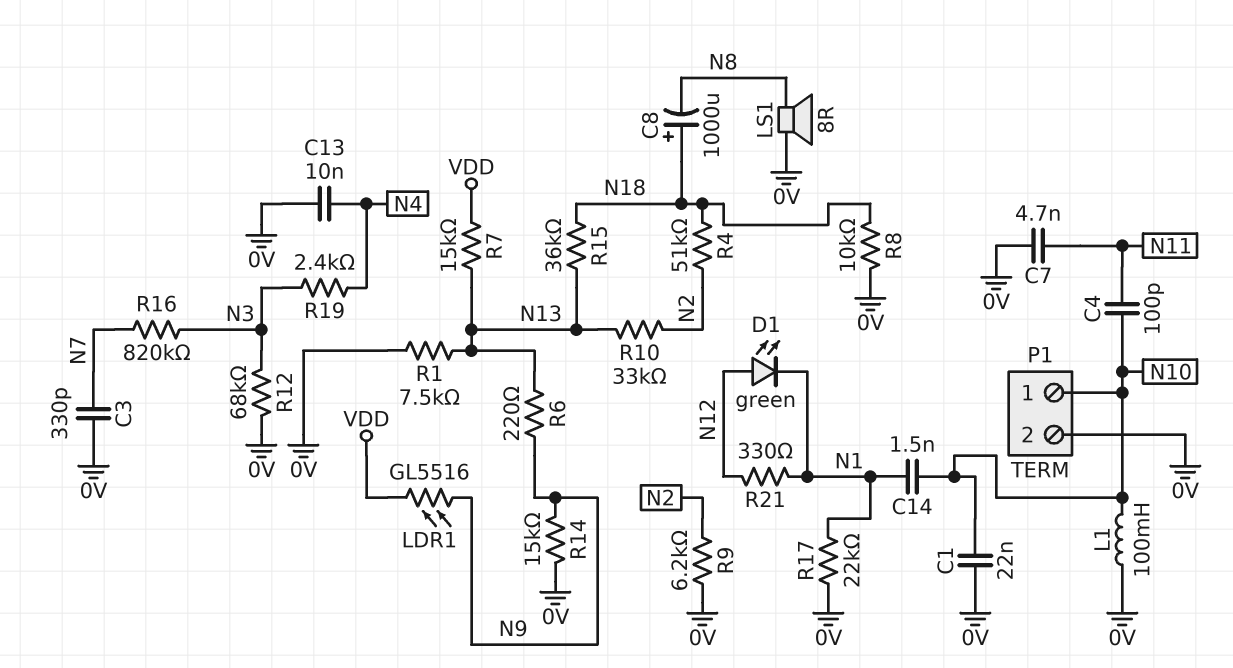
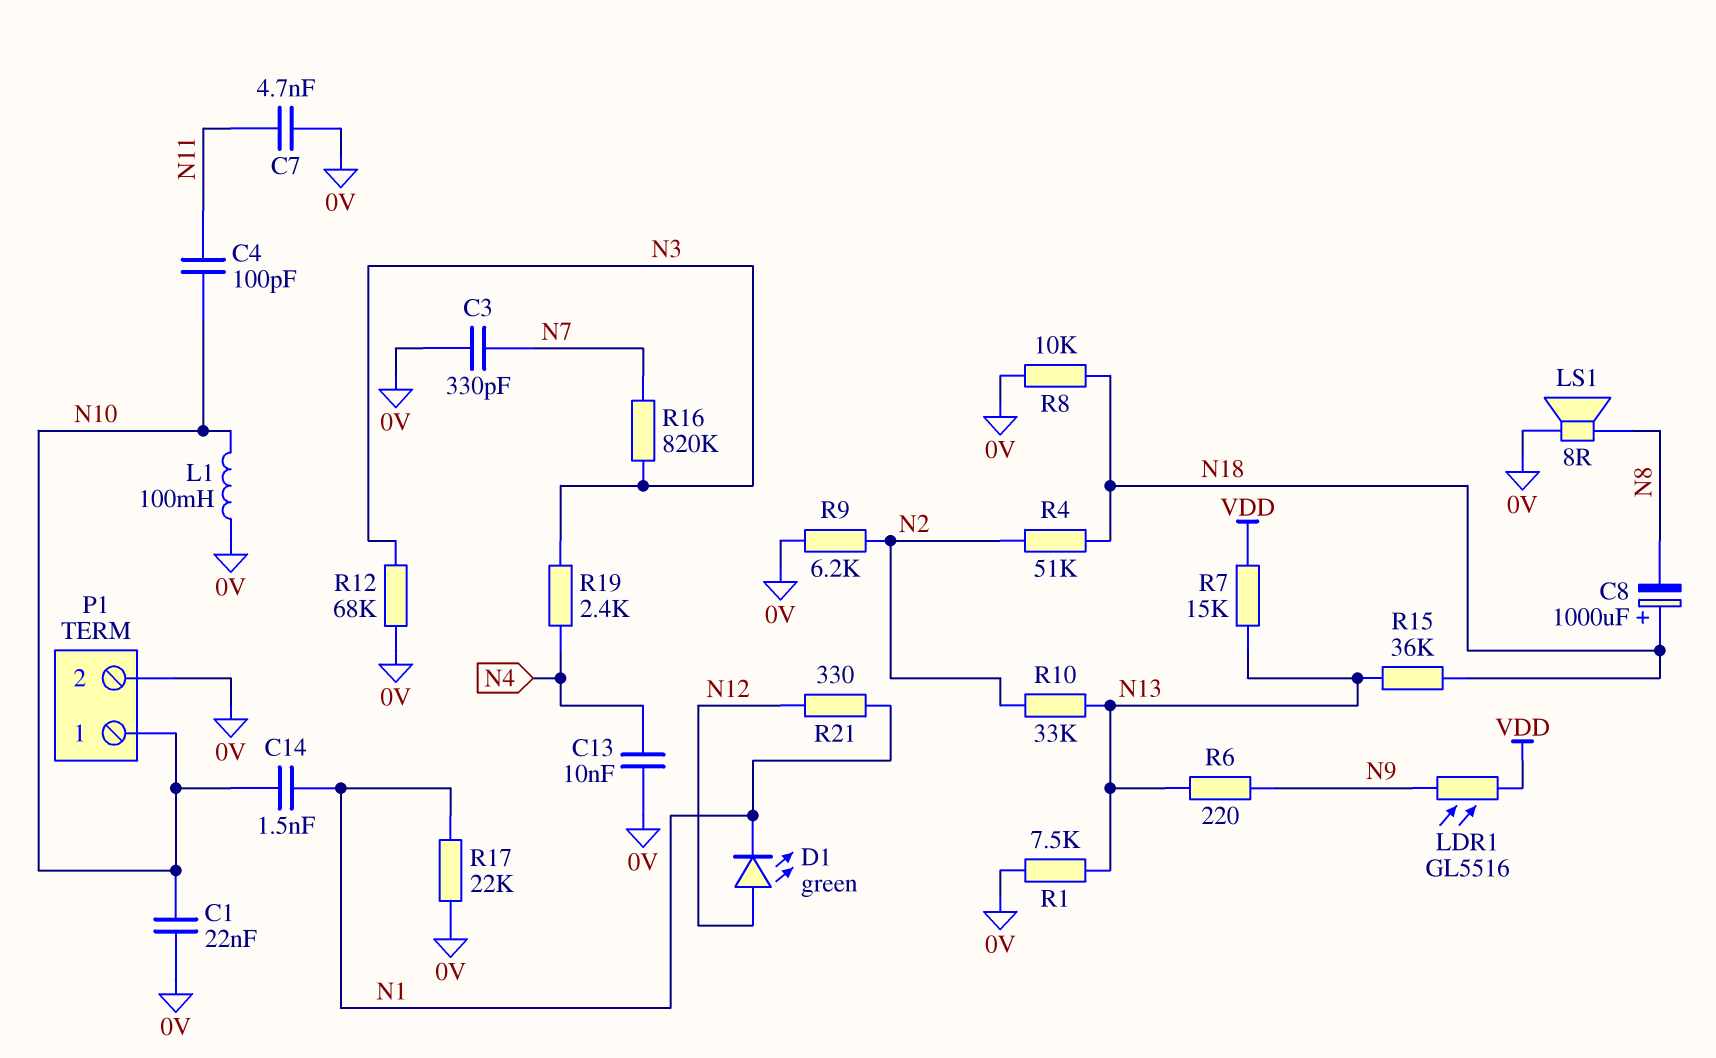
R14: 15k (0V, N9) -> none

